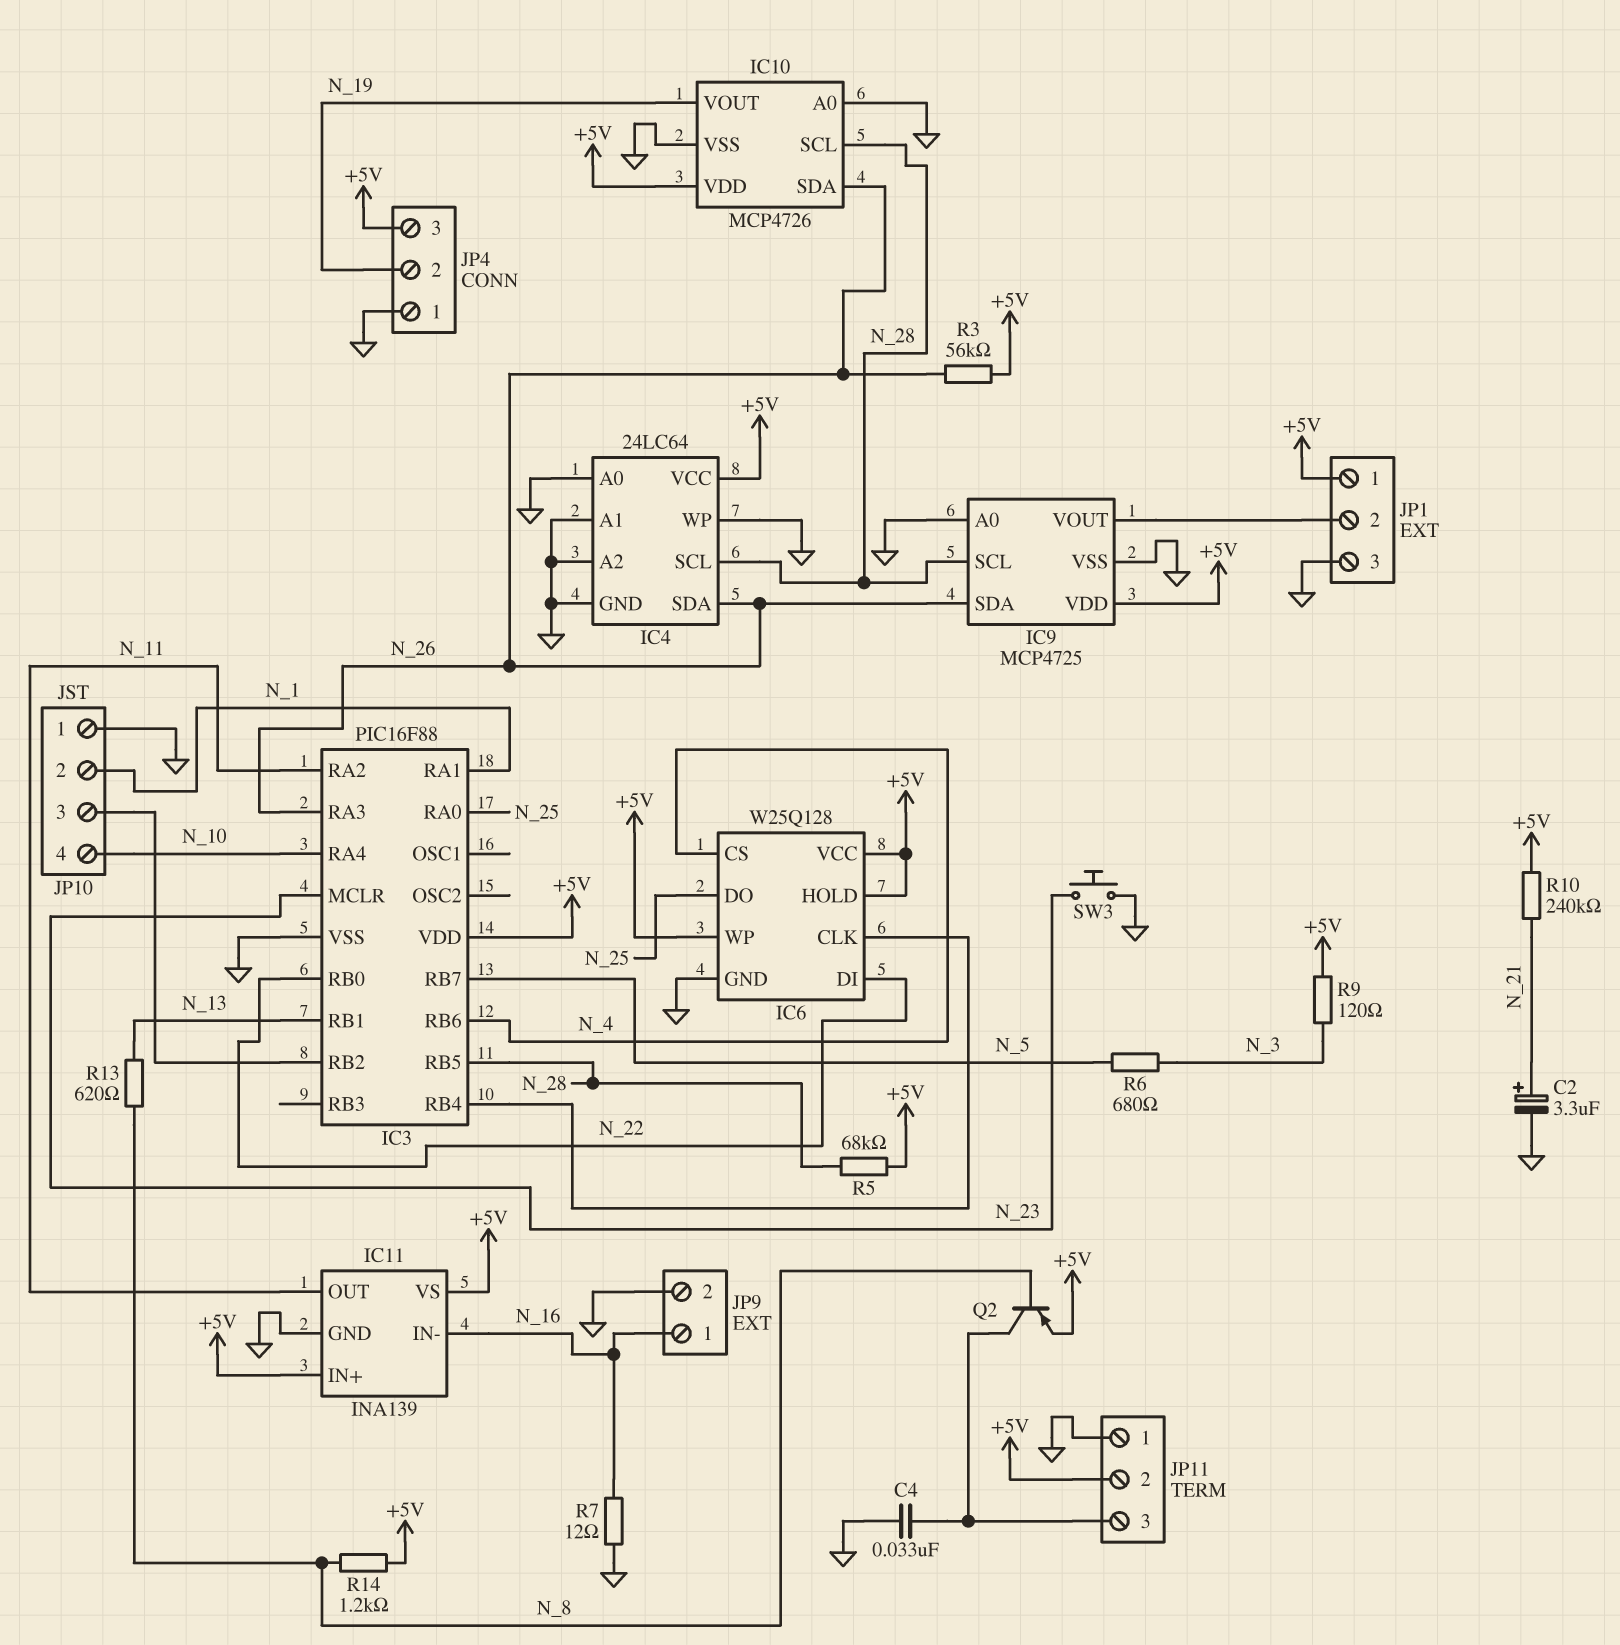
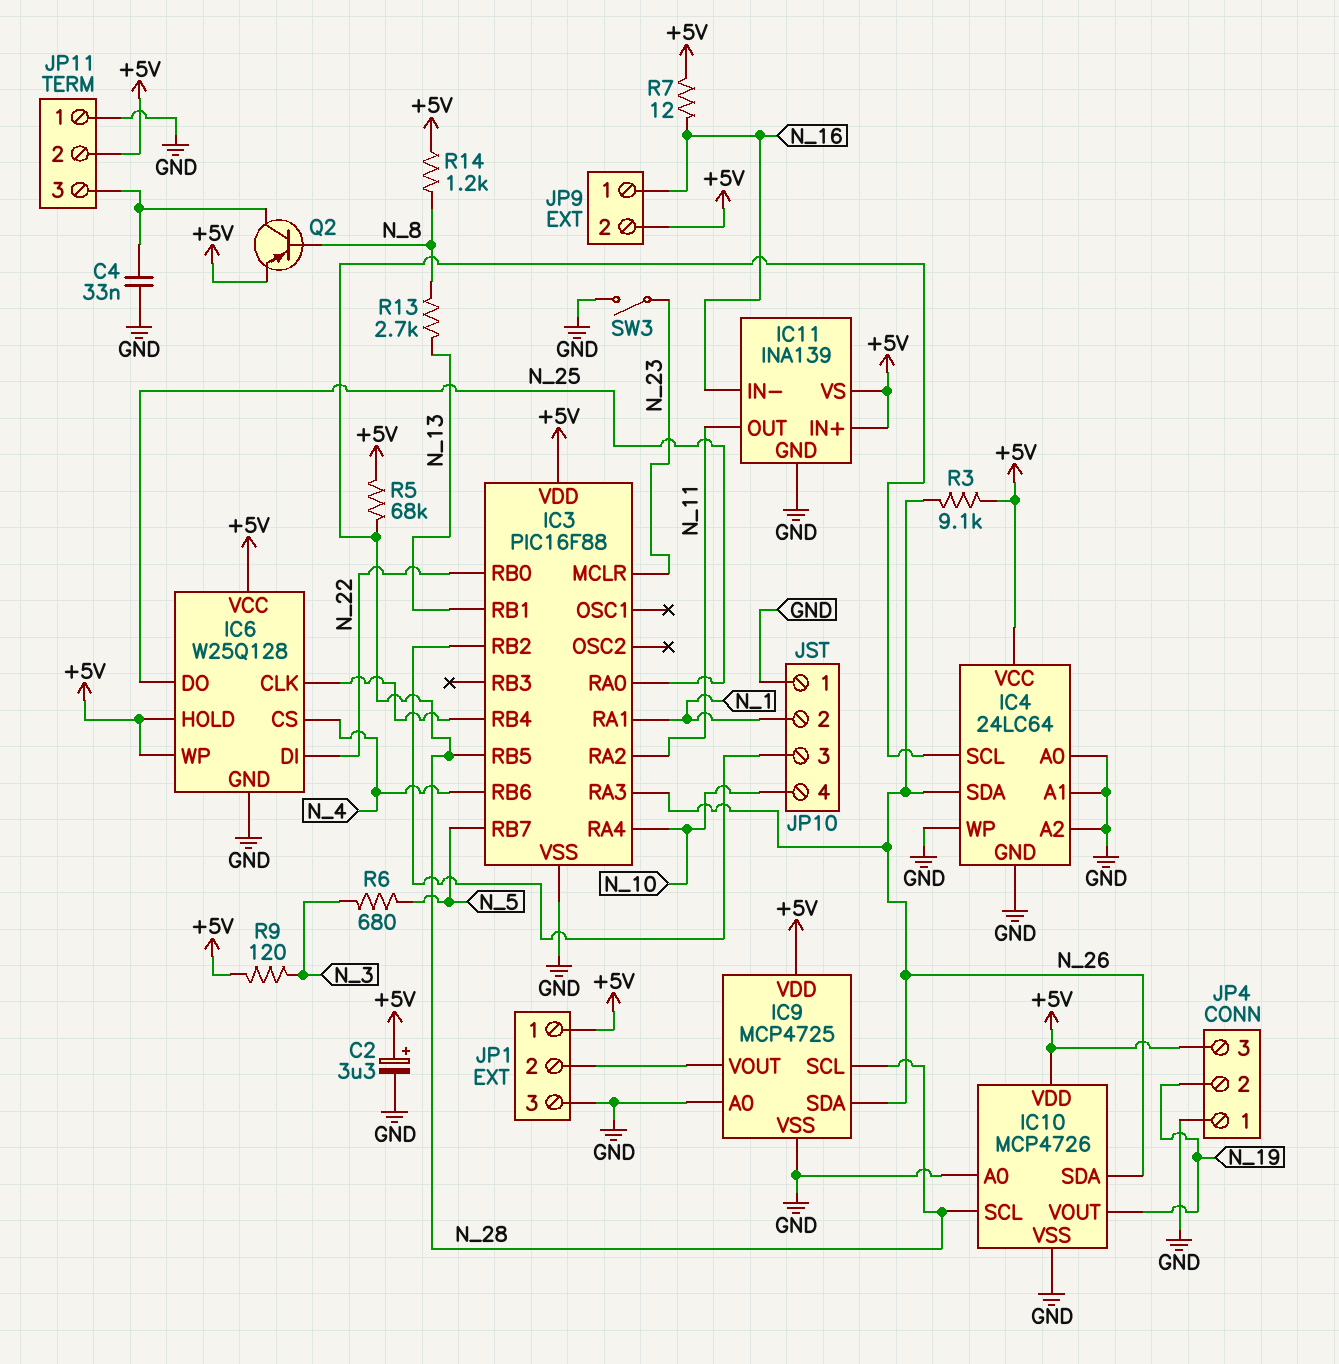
C2: 3.3uF (plus N_21, minus GND) -> 3.3uF (plus +5V, minus GND)
JP9 pin 2: GND -> +5V
R3: 56k (+5V, N_26) -> 9.1k (+5V, N_26)
R7: 12 (GND, N_16) -> 12 (+5V, N_16)
R10: 240k (+5V, N_21) -> none
R13: 620 (N_8, N_13) -> 2.7k (N_8, N_13)
SW3: button (GND, N_23) -> switch (GND, N_23)

